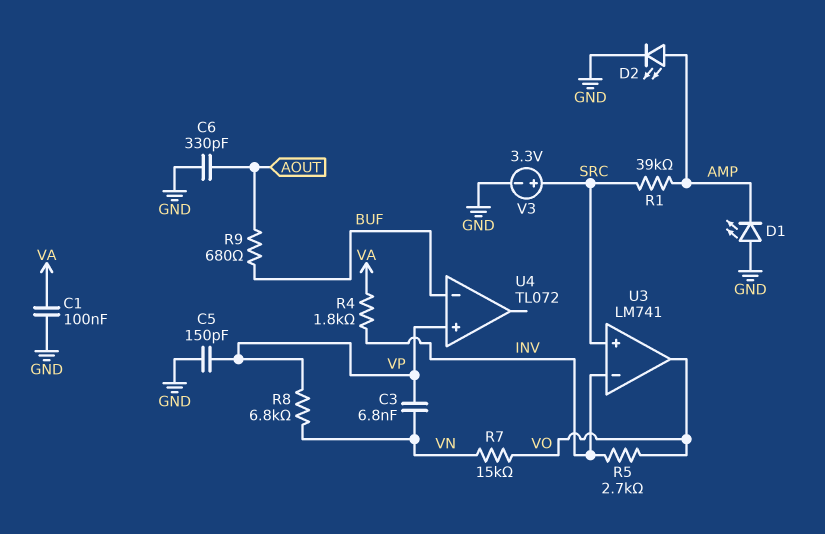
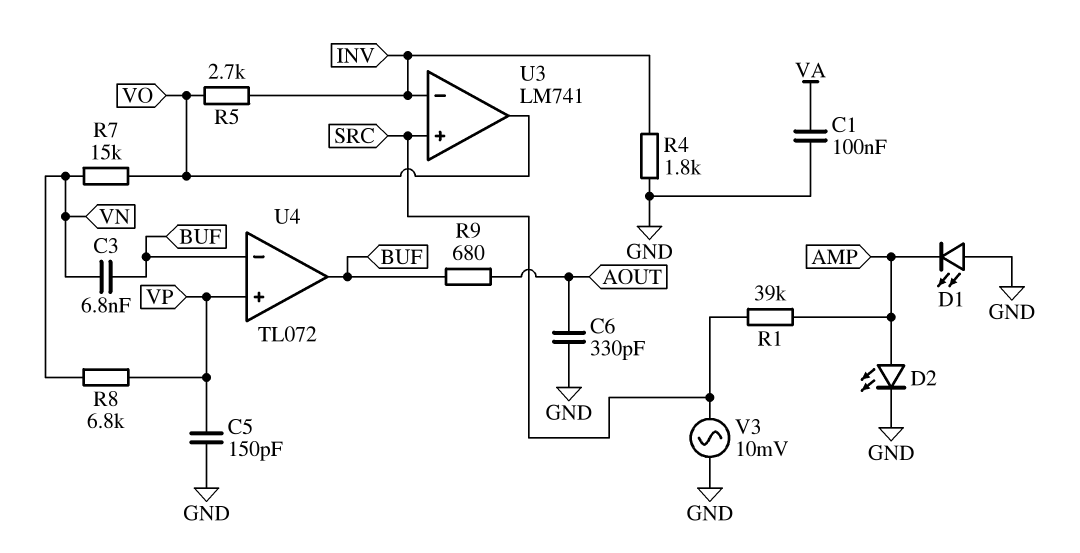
C3: 6.8nF (VN, VP) -> 6.8nF (BUF, VN)
R4: 1.8k (INV, VA) -> 1.8k (GND, INV)
U4 pin out: none -> BUF
V3: 3.3V (plus SRC, minus GND) -> AC 10mV (GND, SRC)

